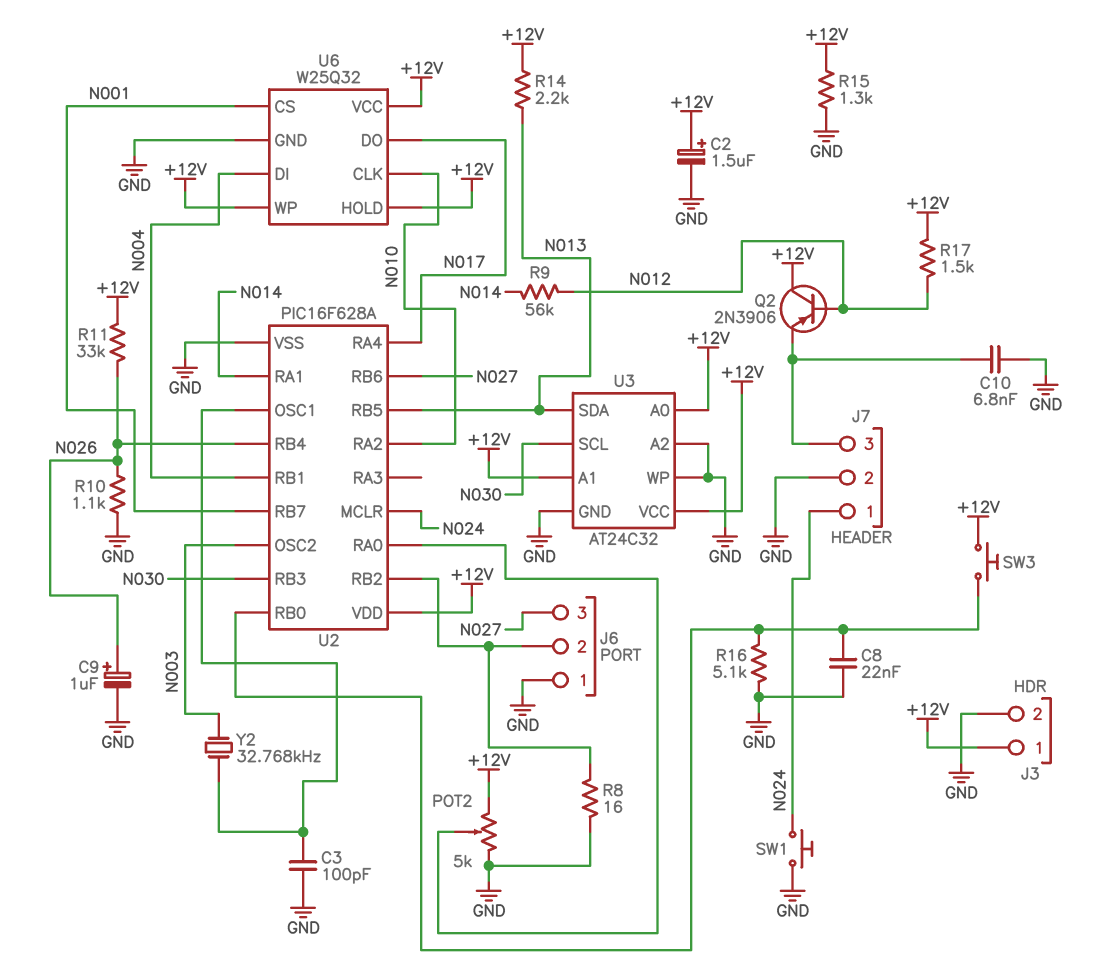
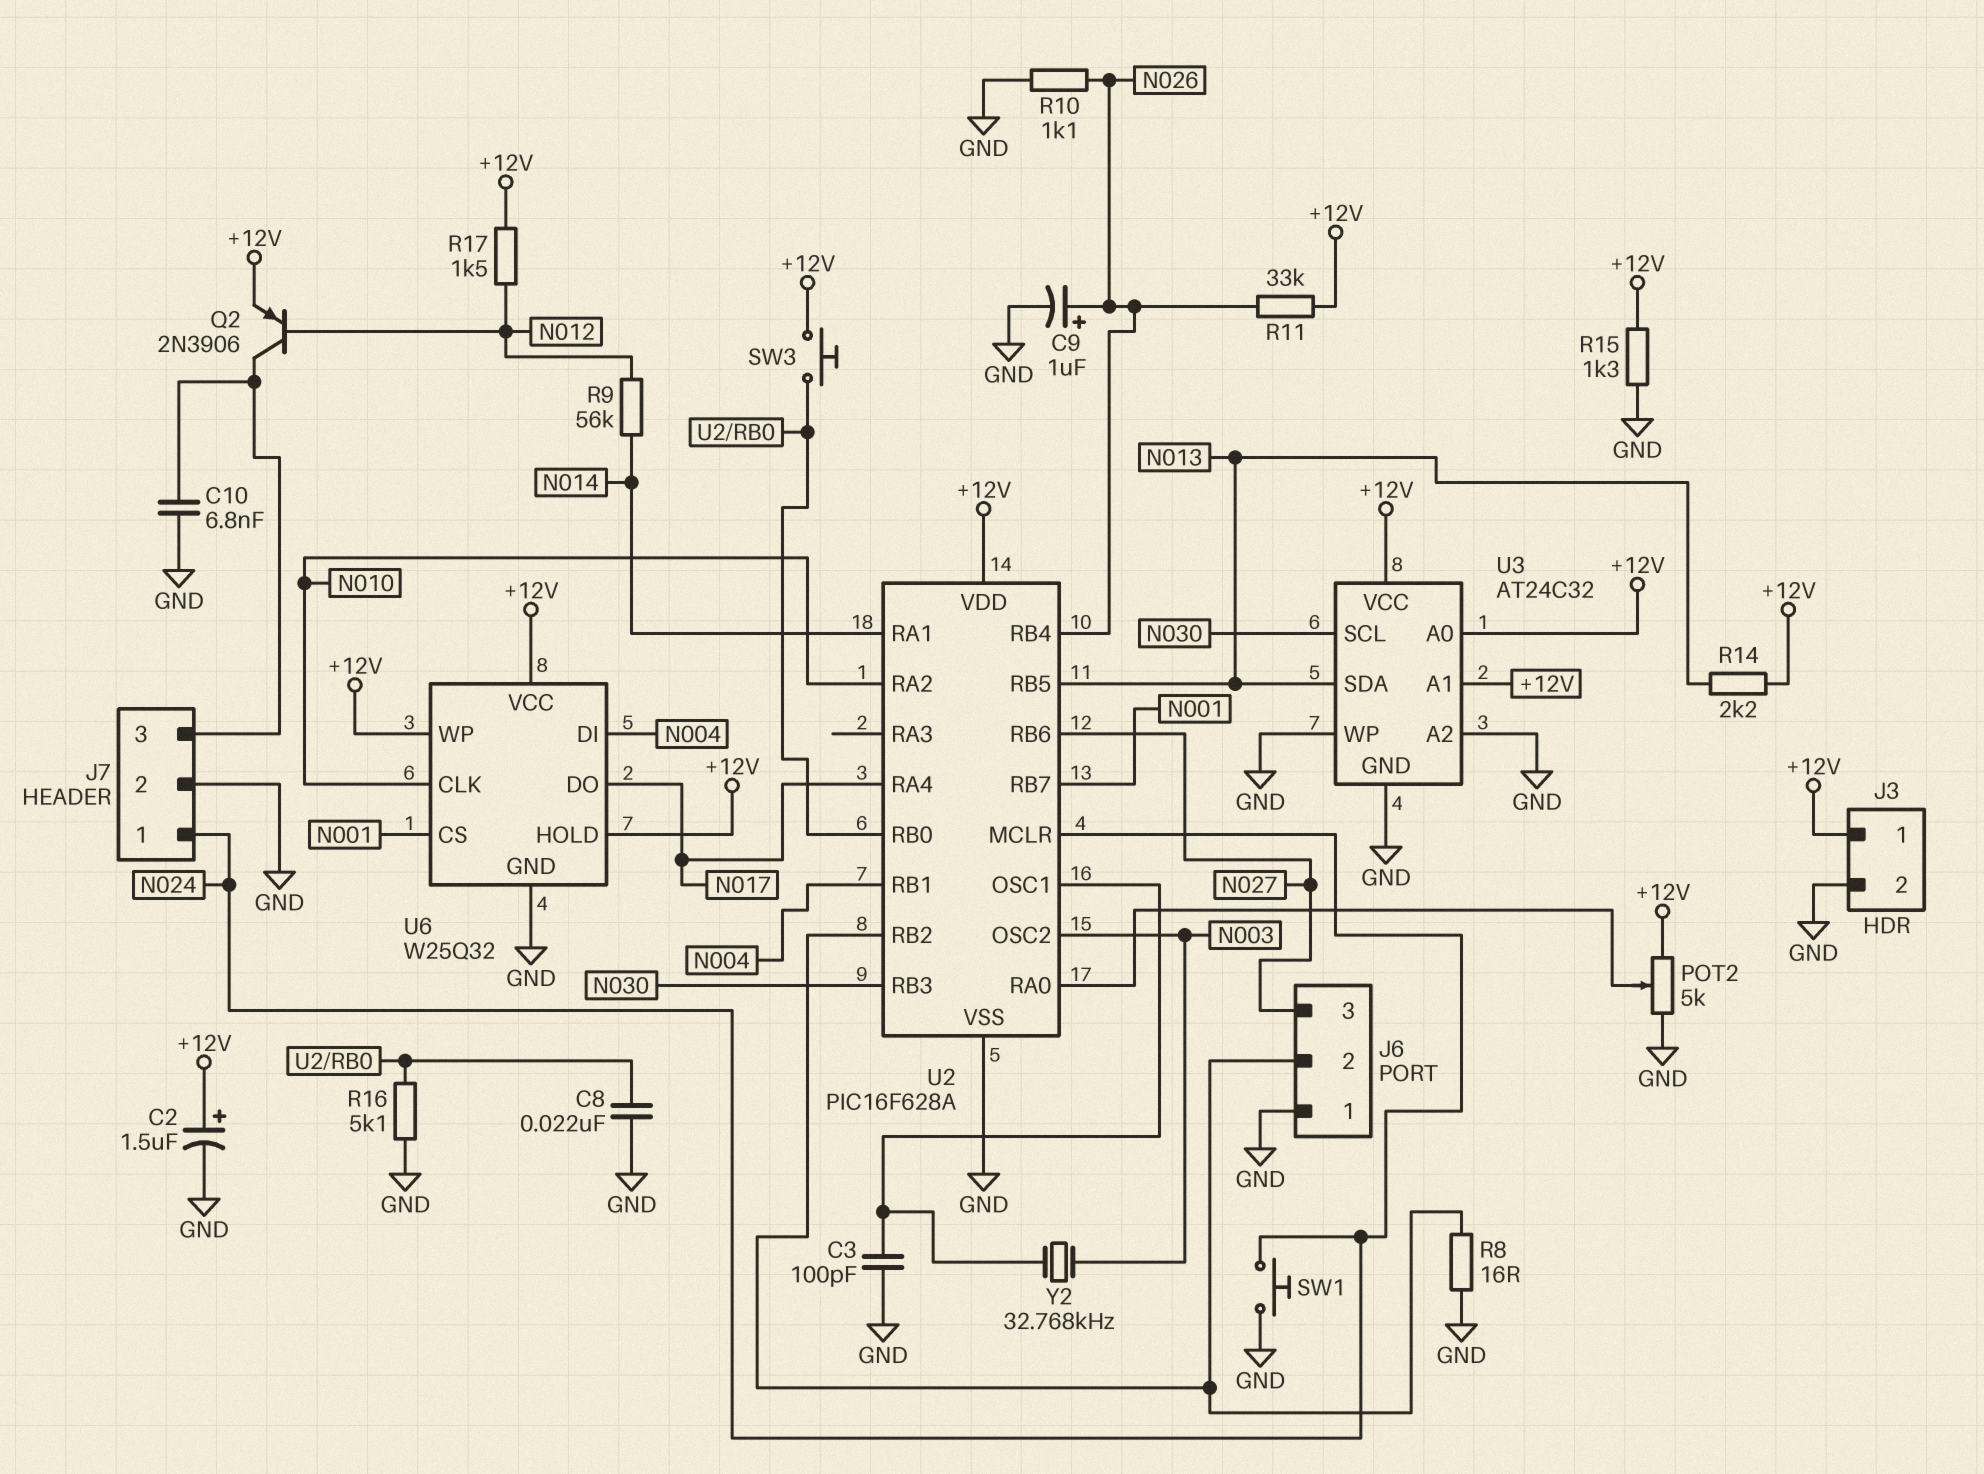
Q2: PNP 2N3906 (B N012, C +12V, E J7/3) -> PNP 2N3906 (B N012, C J7/3, E +12V)

